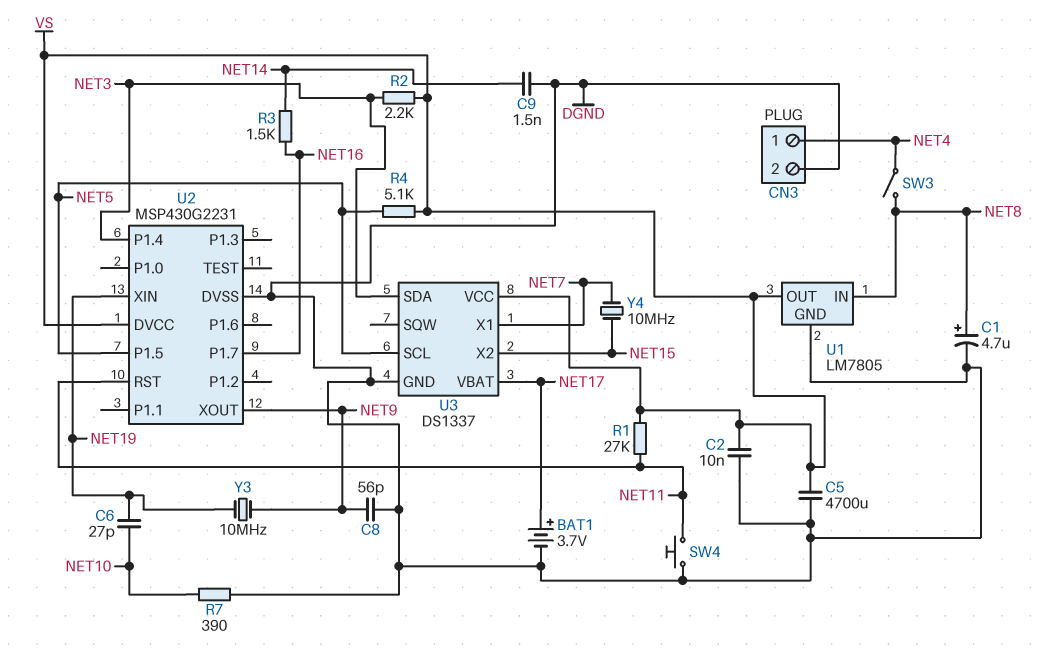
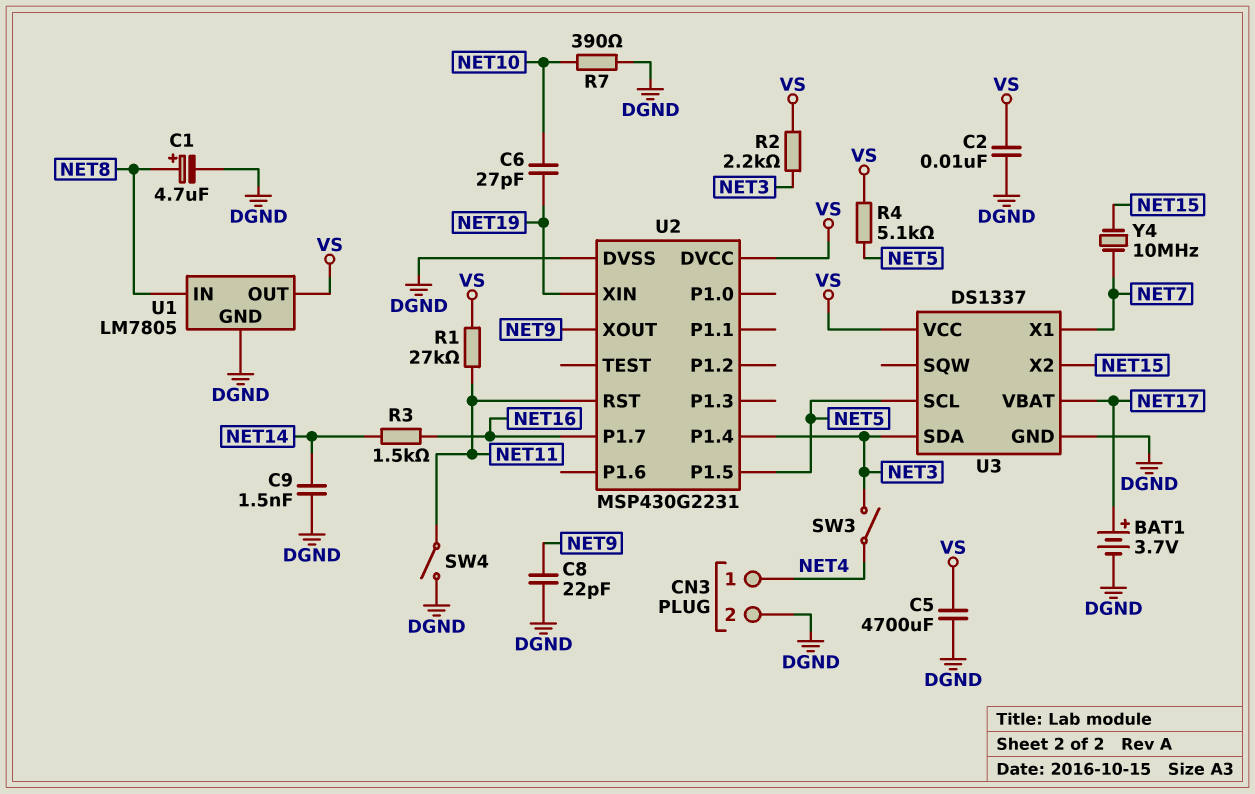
C8: 56pF (DGND, NET9) -> 22pF (DGND, NET9)
SW3: switch (NET4, NET8) -> switch (NET3, NET4)
SW4: button (DGND, NET11) -> switch (DGND, NET11)
Y3: 10MHz (NET9, NET19) -> none

